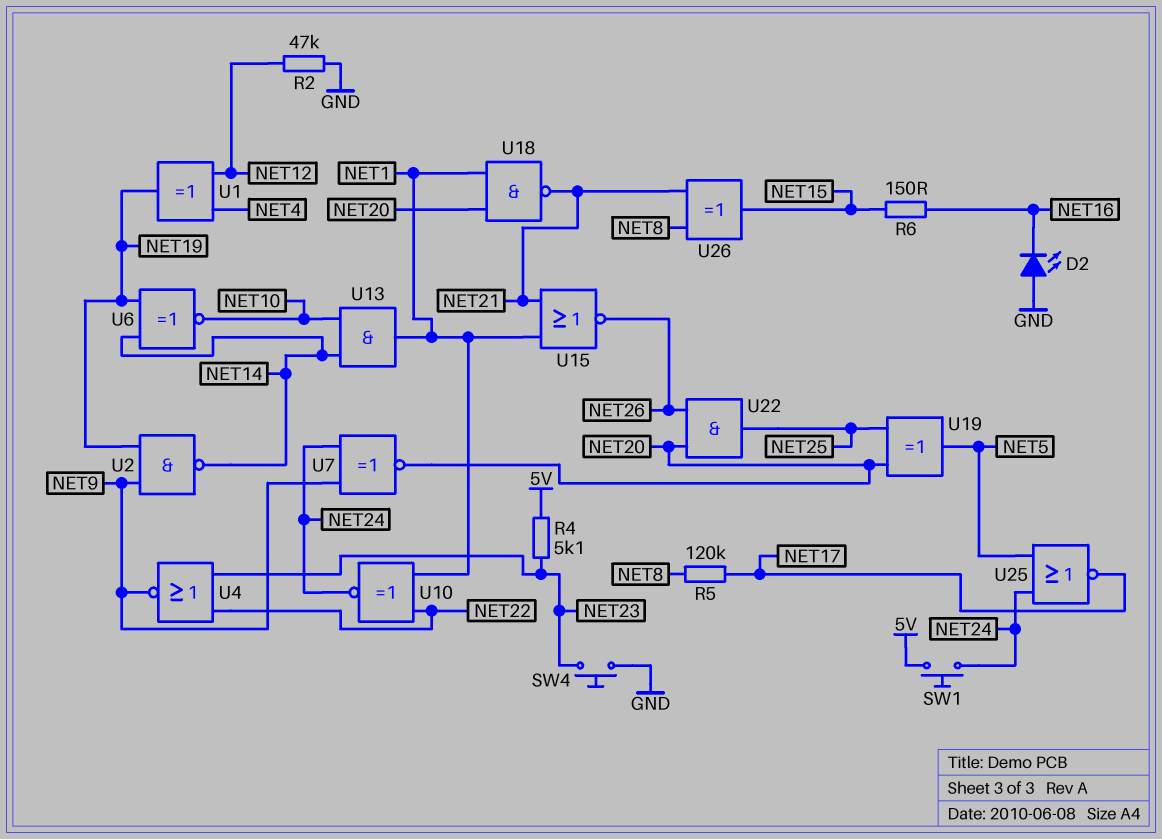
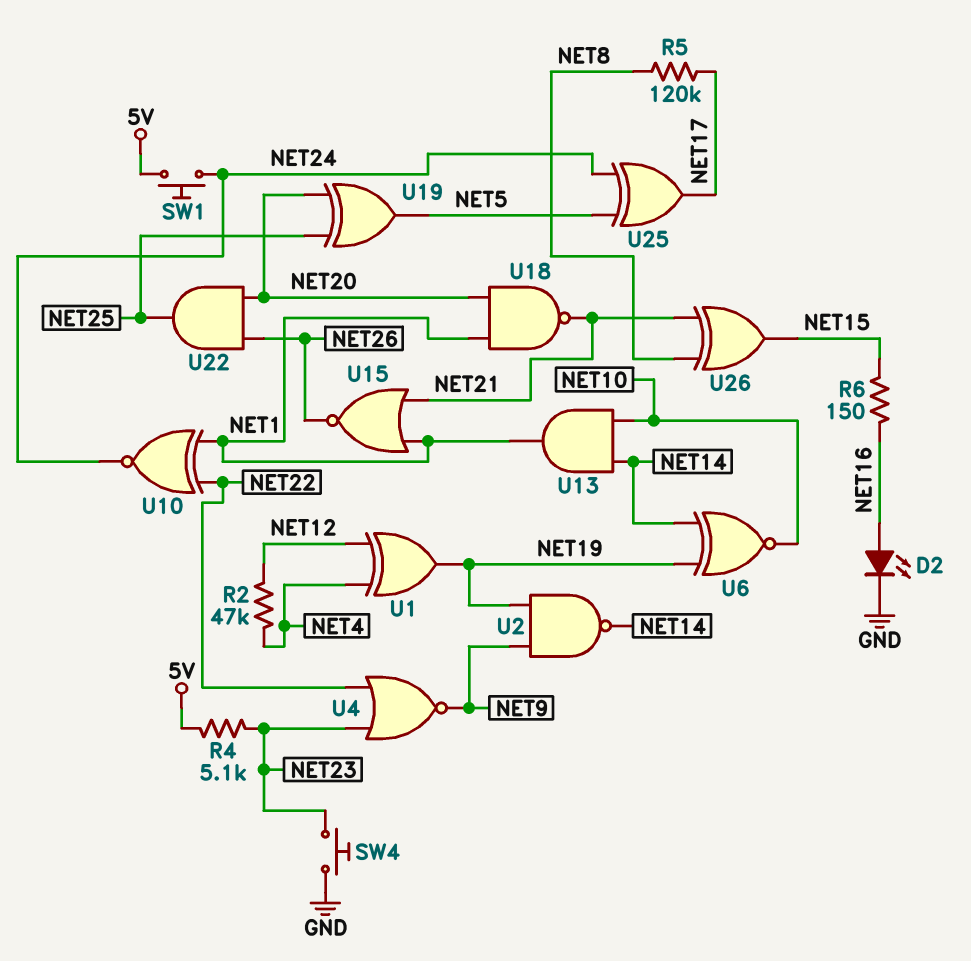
D2: LED (A GND, K NET16) -> LED (A NET16, K GND)
R2: 47k (GND, NET12) -> 47k (NET4, NET12)
U7: XNOR (in NET9, in NET24, out NET20) -> none
U25: NOR (in NET5, in NET24, out NET17) -> XOR (in NET5, in NET24, out NET17)

